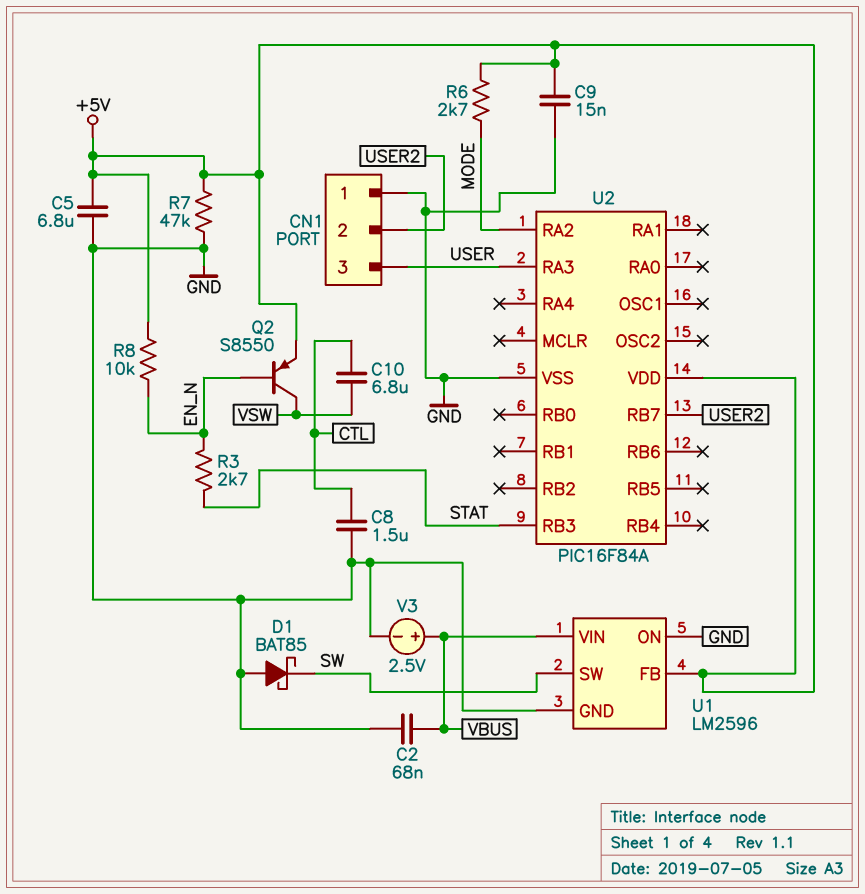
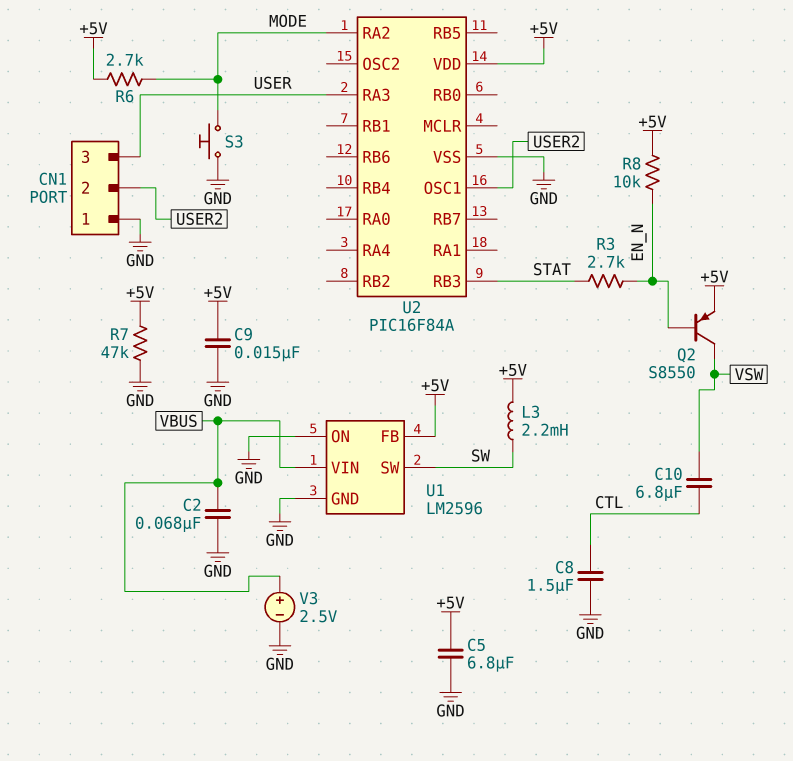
D1: schottky BAT85 (A GND, K SW) -> none
L3: none -> 2.2mH (+5V, SW)
S3: none -> button (GND, MODE)
U2 pin OSC1: none -> USER2
U2 pin RB7: USER2 -> none

